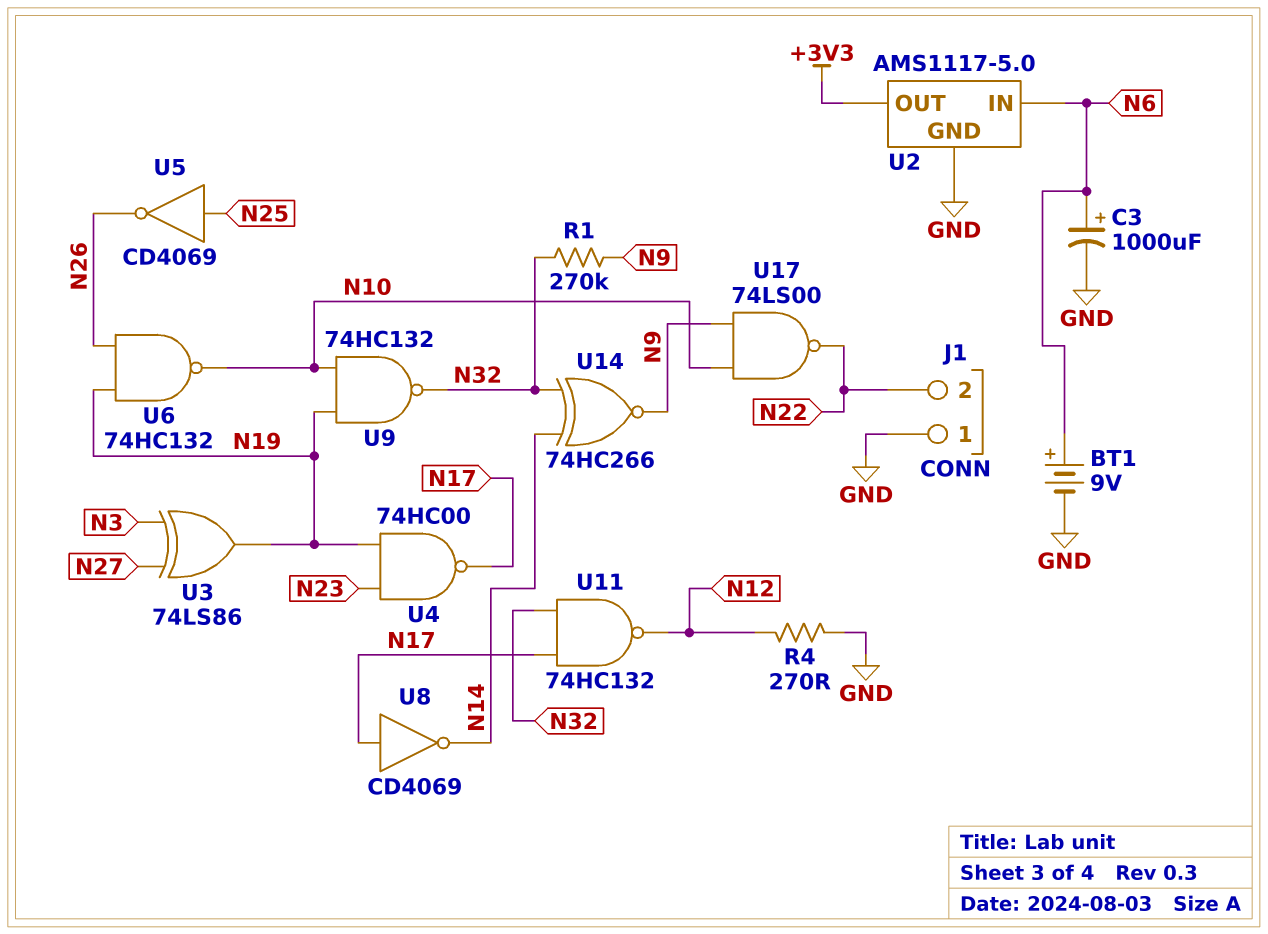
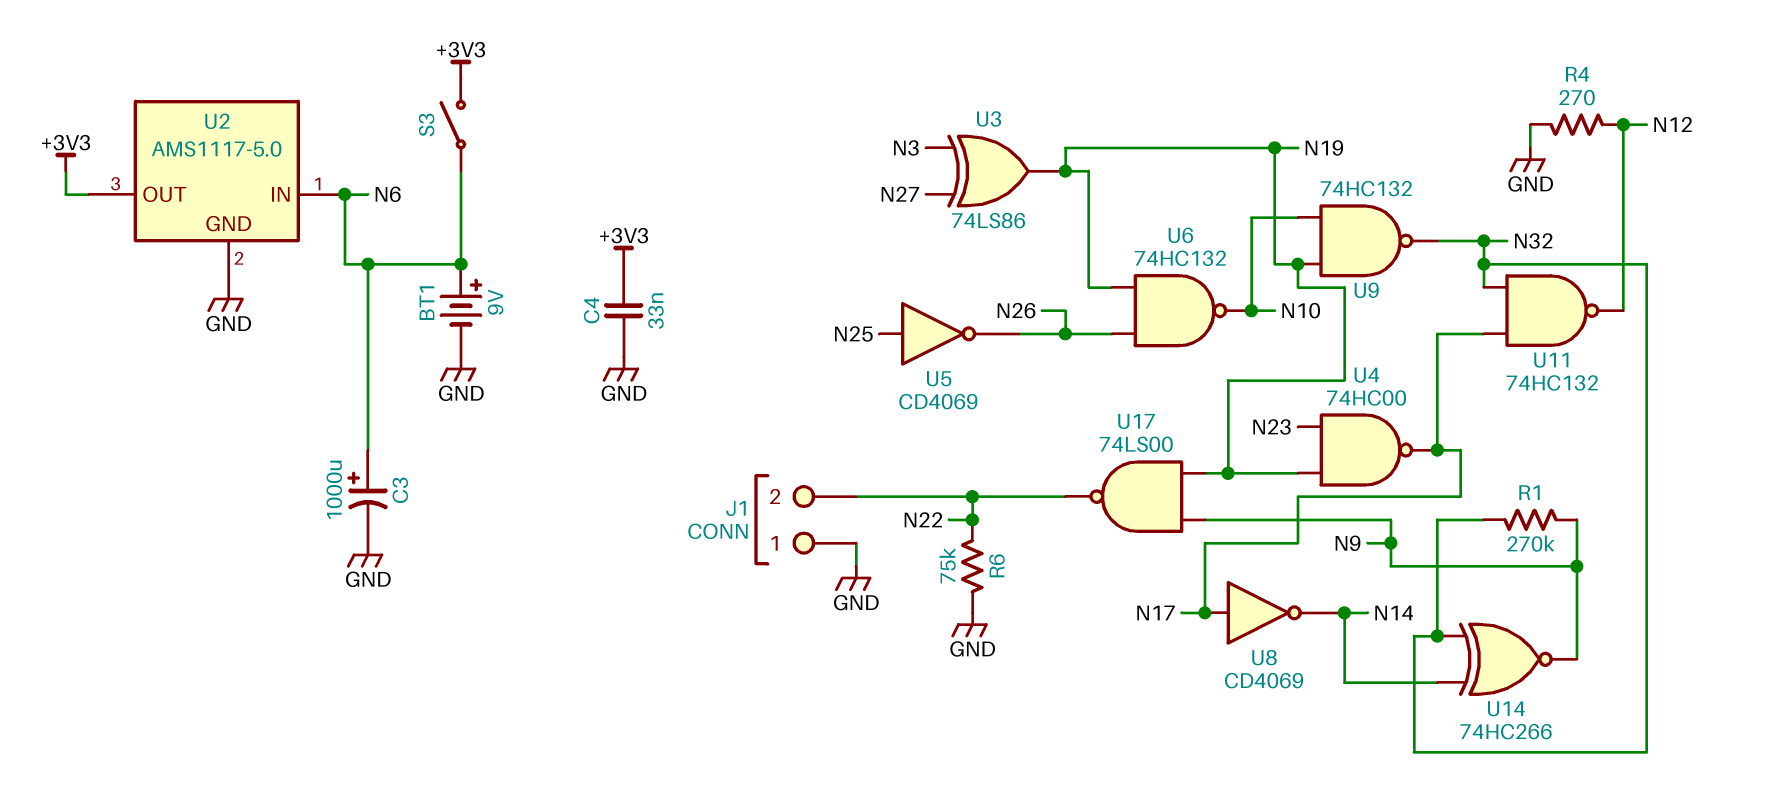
C4: none -> 33nF (+3V3, GND)
R6: none -> 75k (GND, N22)
S3: none -> switch (+3V3, N6)
U17: NAND 74LS00 (in N9, in N10, out N22) -> NAND 74LS00 (in N9, in N19, out N22)

